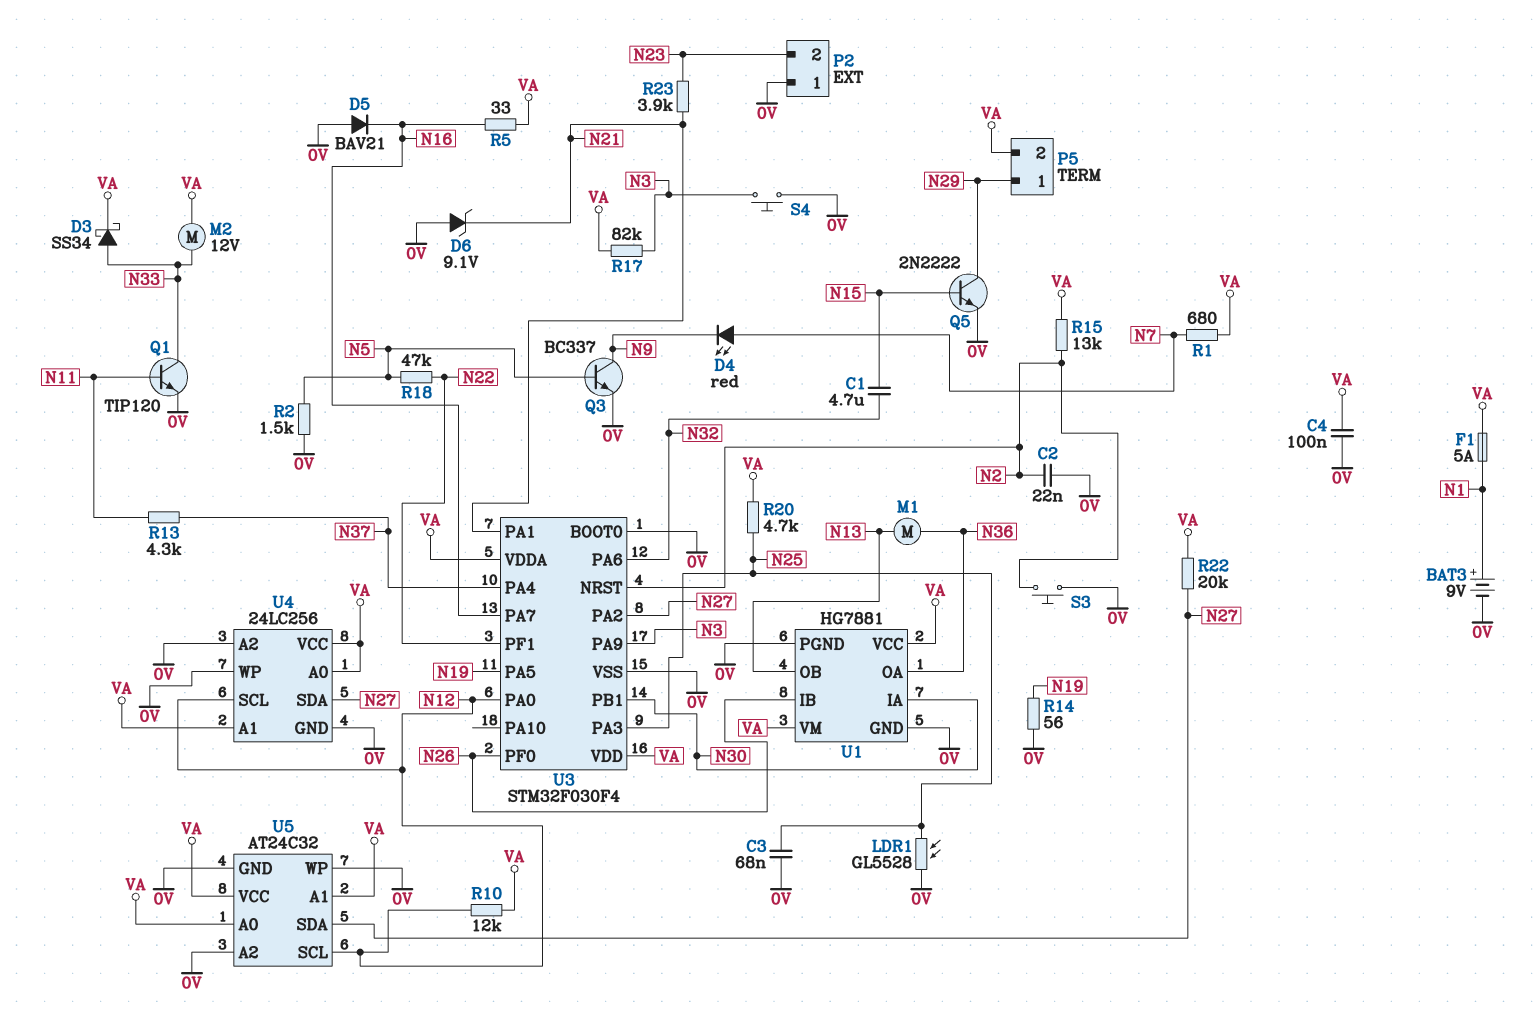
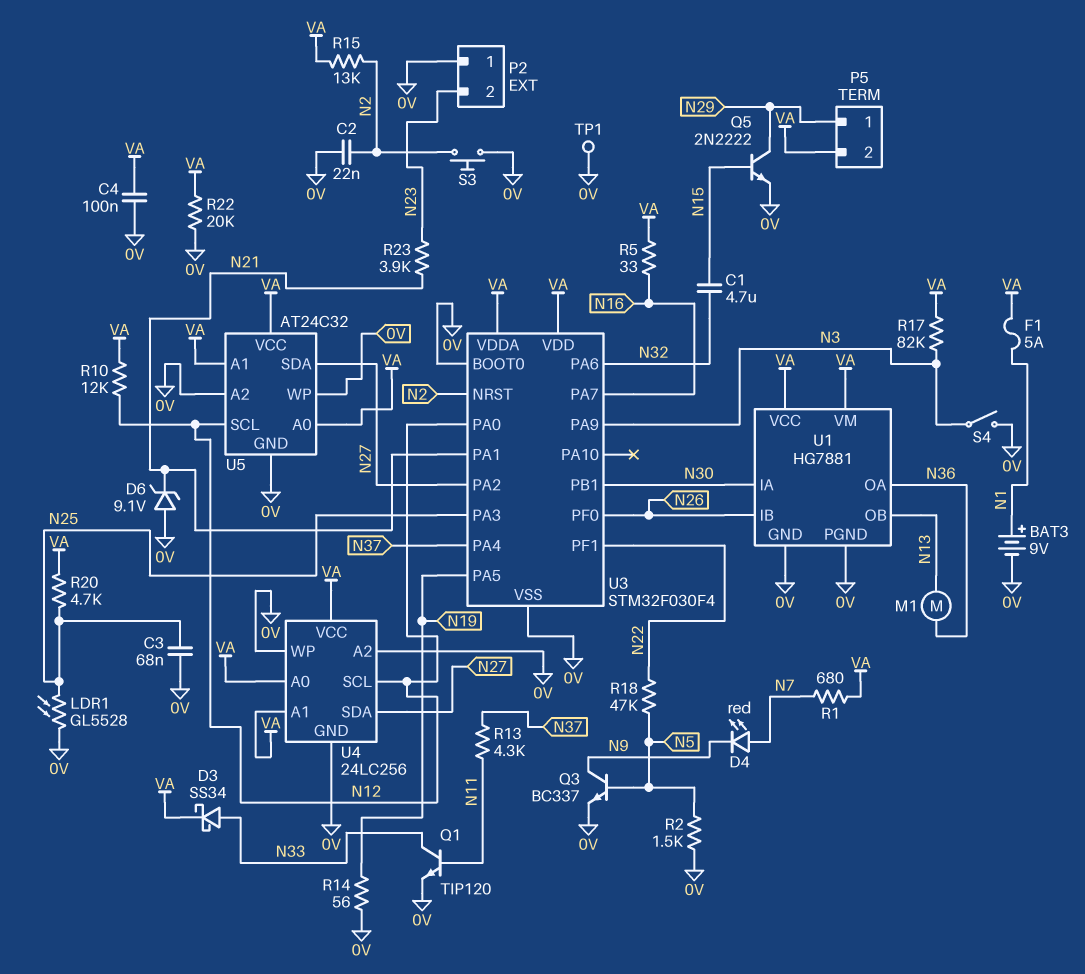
D5: diode BAV21 (A 0V, K N16) -> none
M2: motor 12V (N33, VA) -> none
R22: 20k (N27, VA) -> 20k (0V, VA)
S4: button (0V, N3) -> switch (0V, N3)
TP1: none -> test point (0V)

